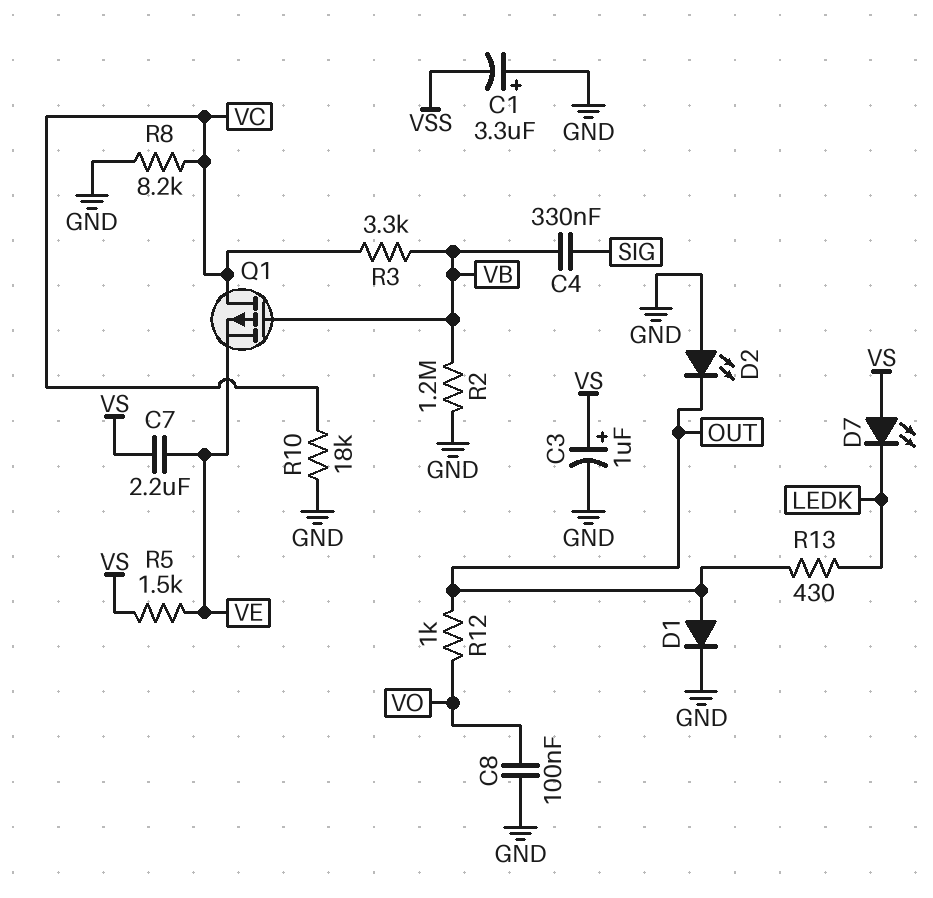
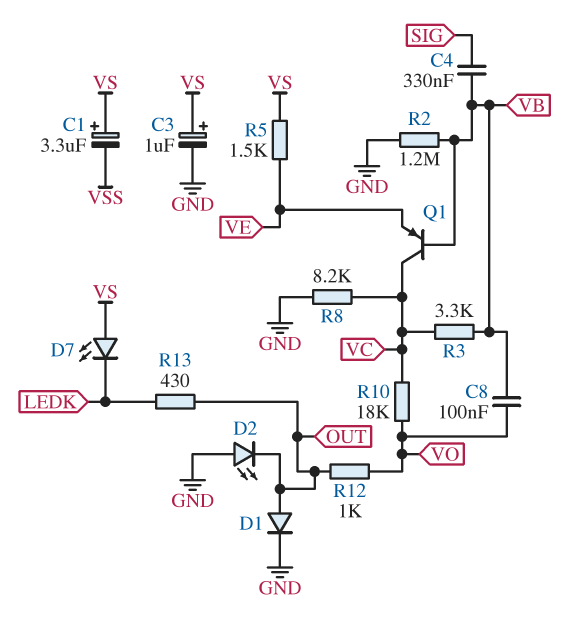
C1: 3.3uF (plus GND, minus VSS) -> 3.3uF (plus VS, minus VSS)
C7: 2.2uF (VE, VS) -> none
C8: 100nF (GND, VO) -> 100nF (VB, VO)
Q1: PMOS (G VB, D VC, S VE) -> PNP (B VB, C VC, E VE)
R10: 18k (GND, VC) -> 18k (VC, VO)

